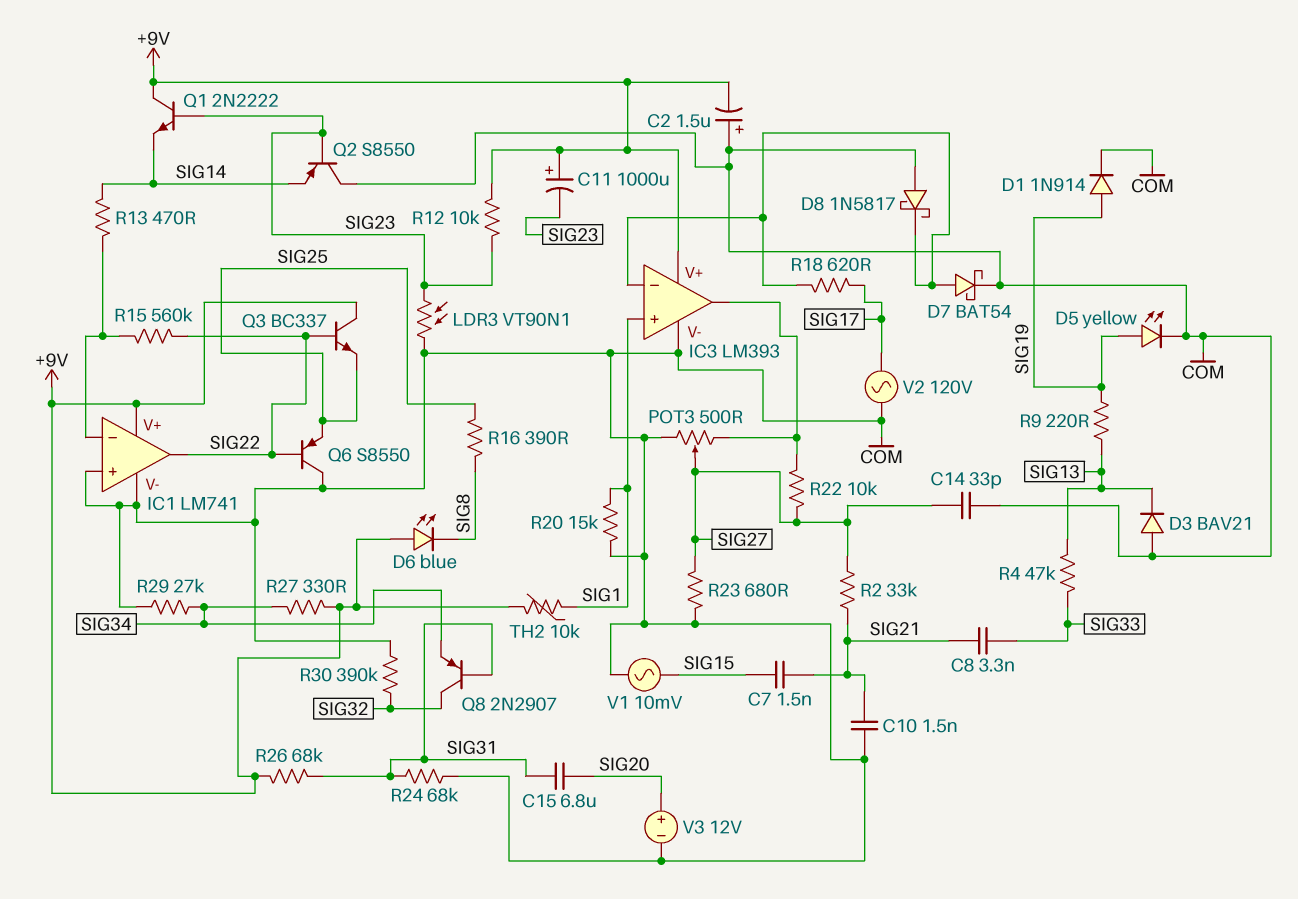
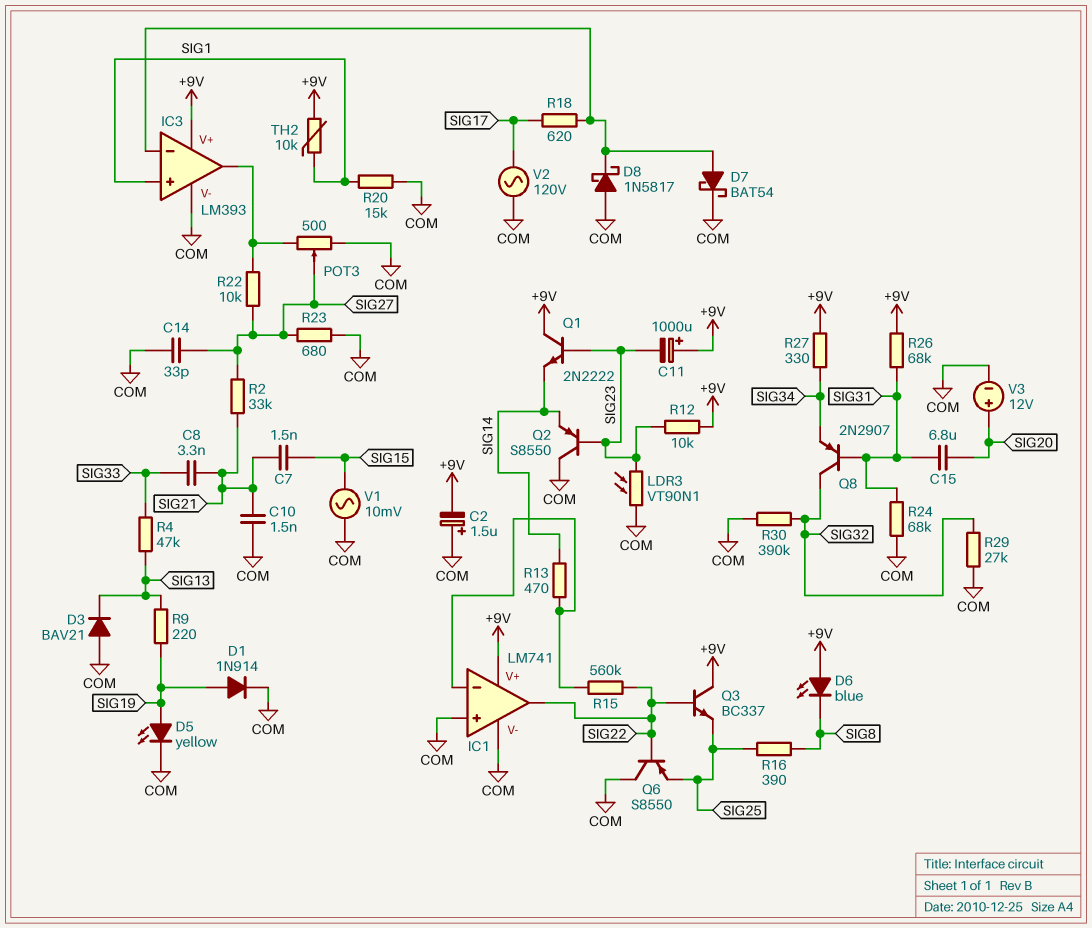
R29: 27k (COM, SIG34) -> 27k (COM, SIG32)

